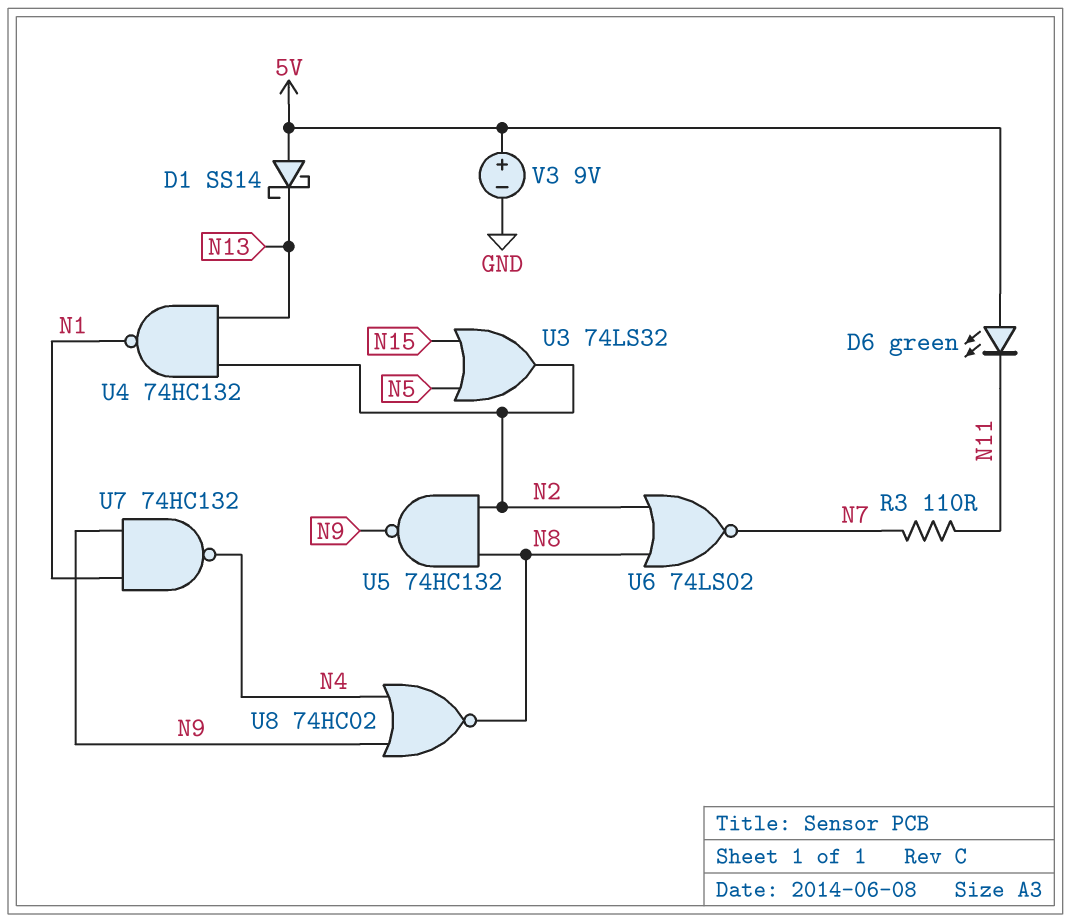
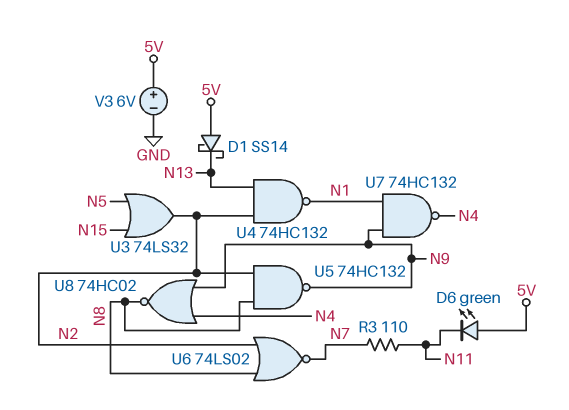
V3: 9V (plus 5V, minus GND) -> 6V (plus 5V, minus GND)

